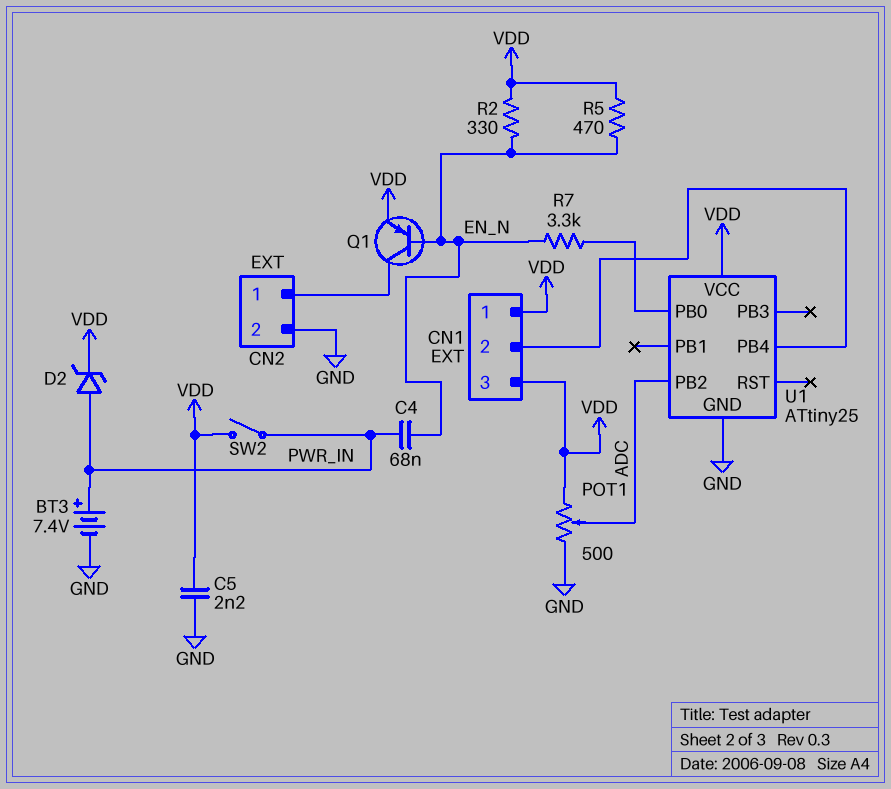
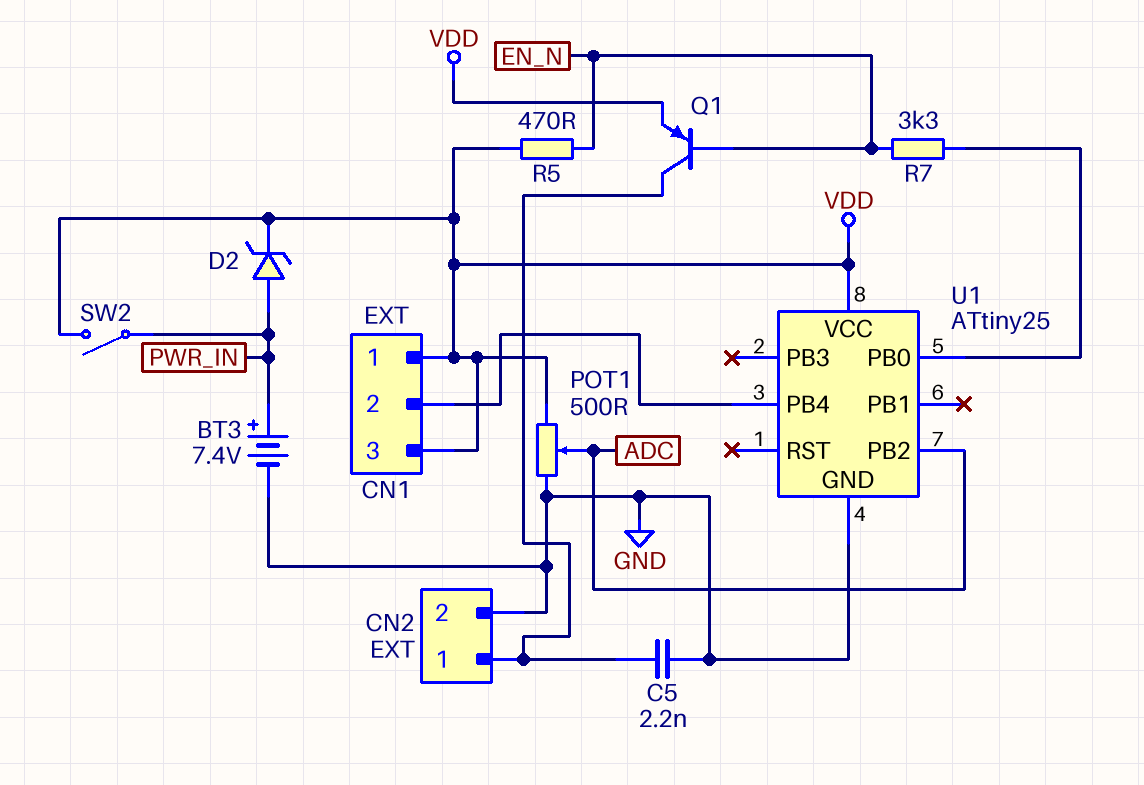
C4: 68nF (EN_N, PWR_IN) -> none
C5: 2.2nF (GND, VDD) -> 2.2nF (CN2/1, GND)
R2: 330 (EN_N, VDD) -> none

